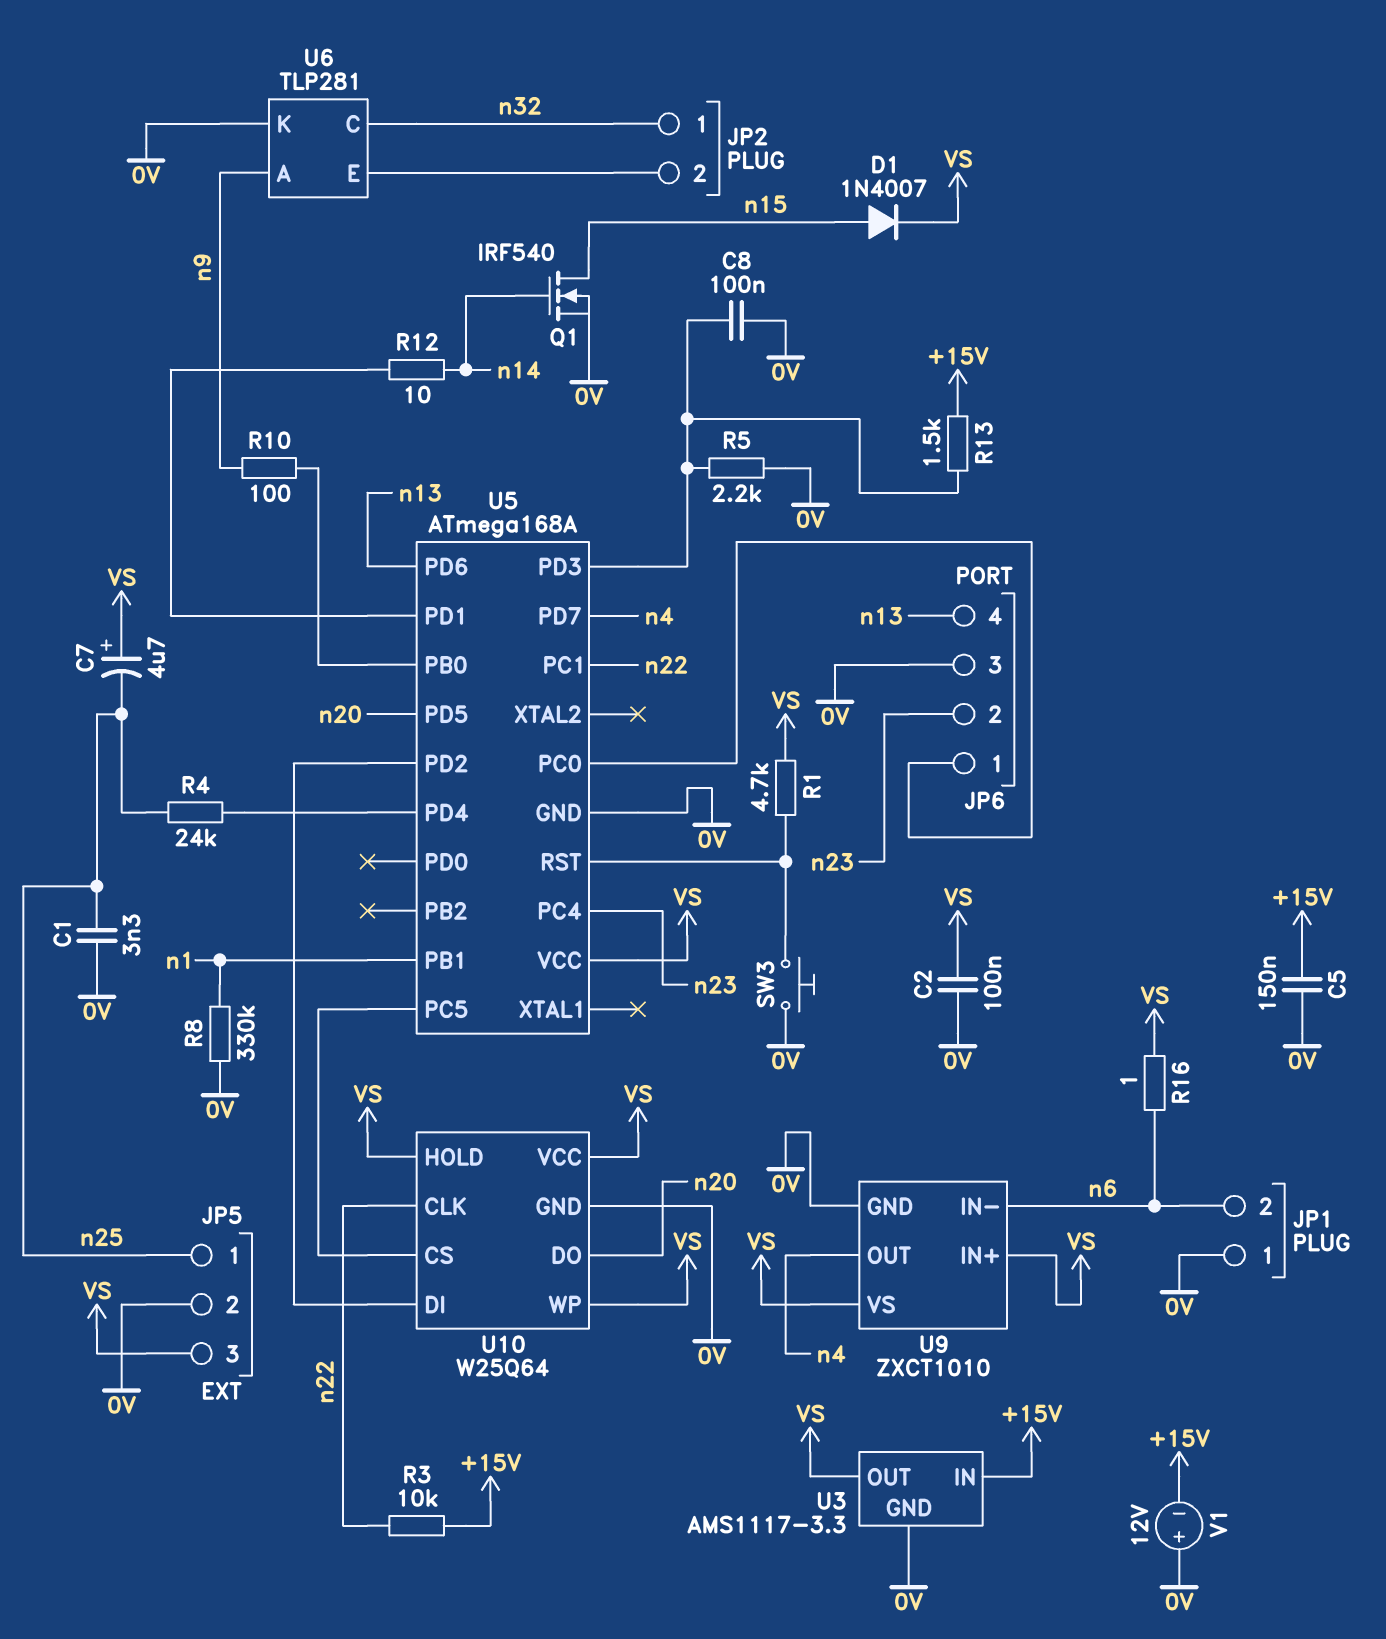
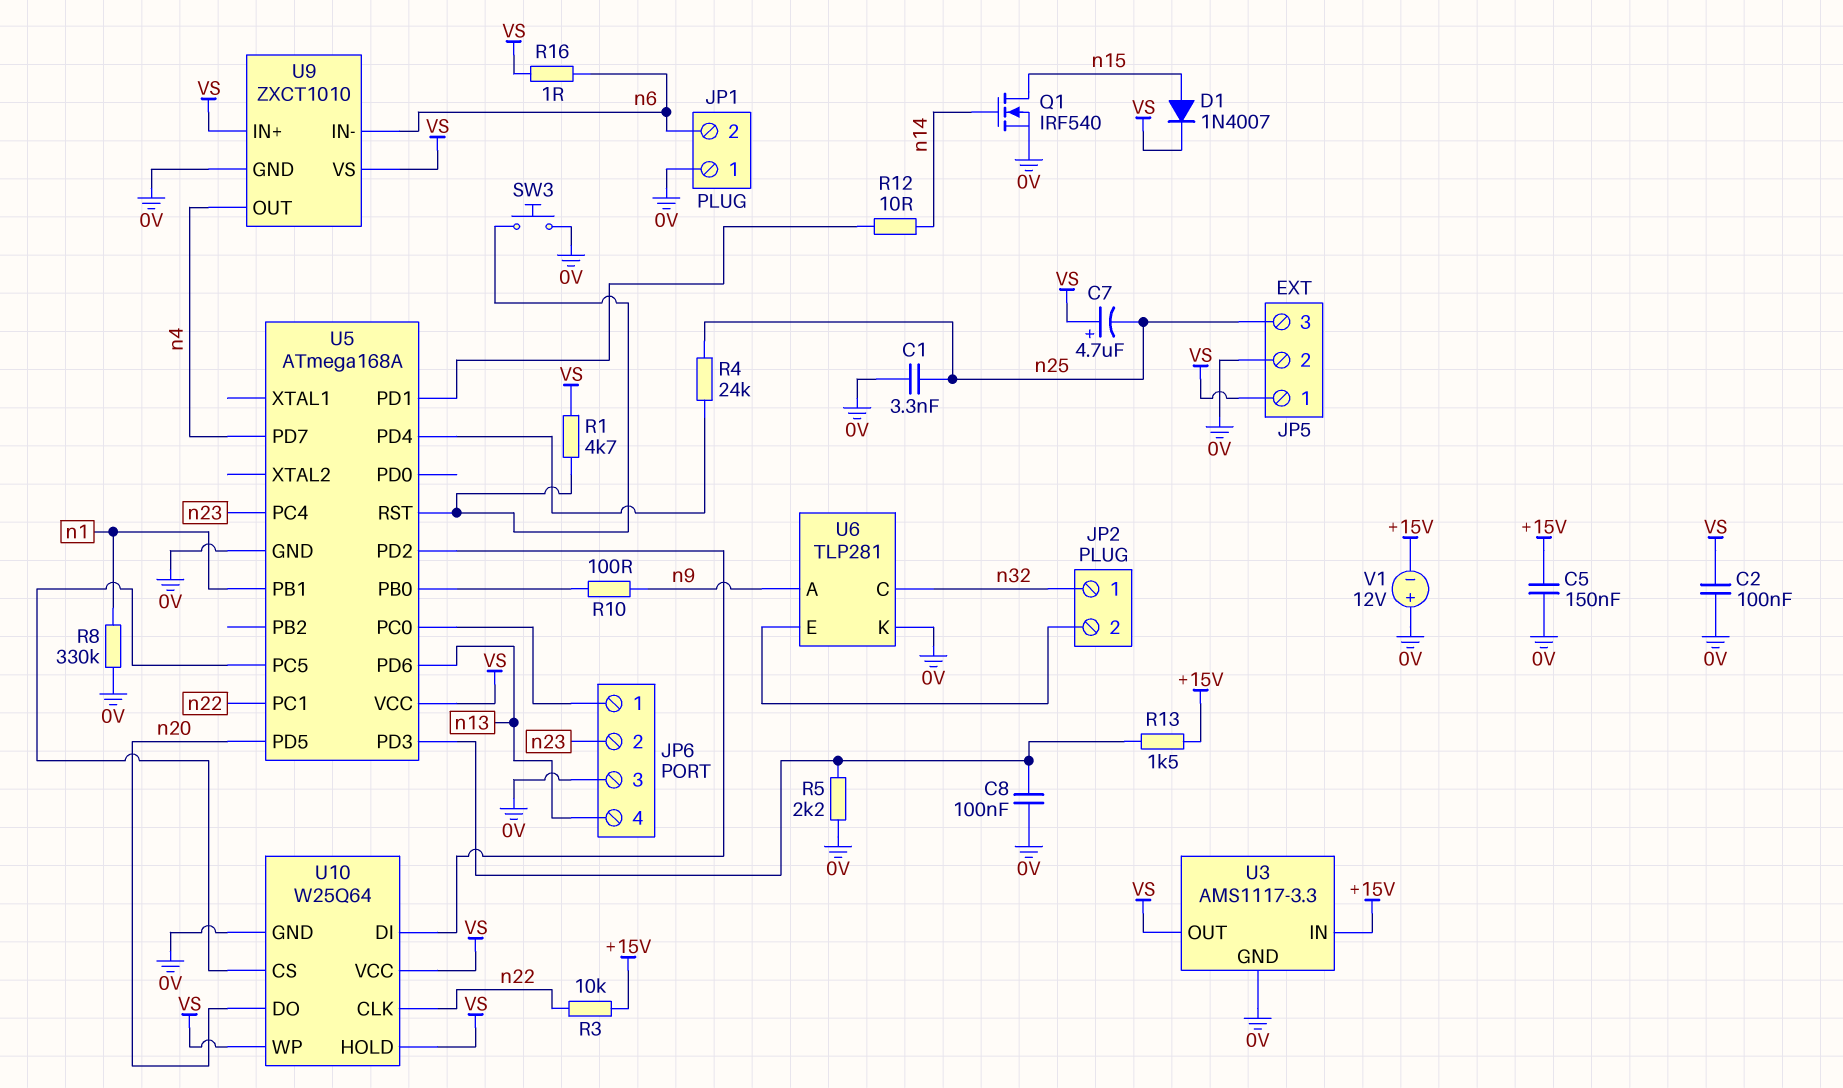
JP5 pin 1: n25 -> VS
JP5 pin 3: VS -> n25

